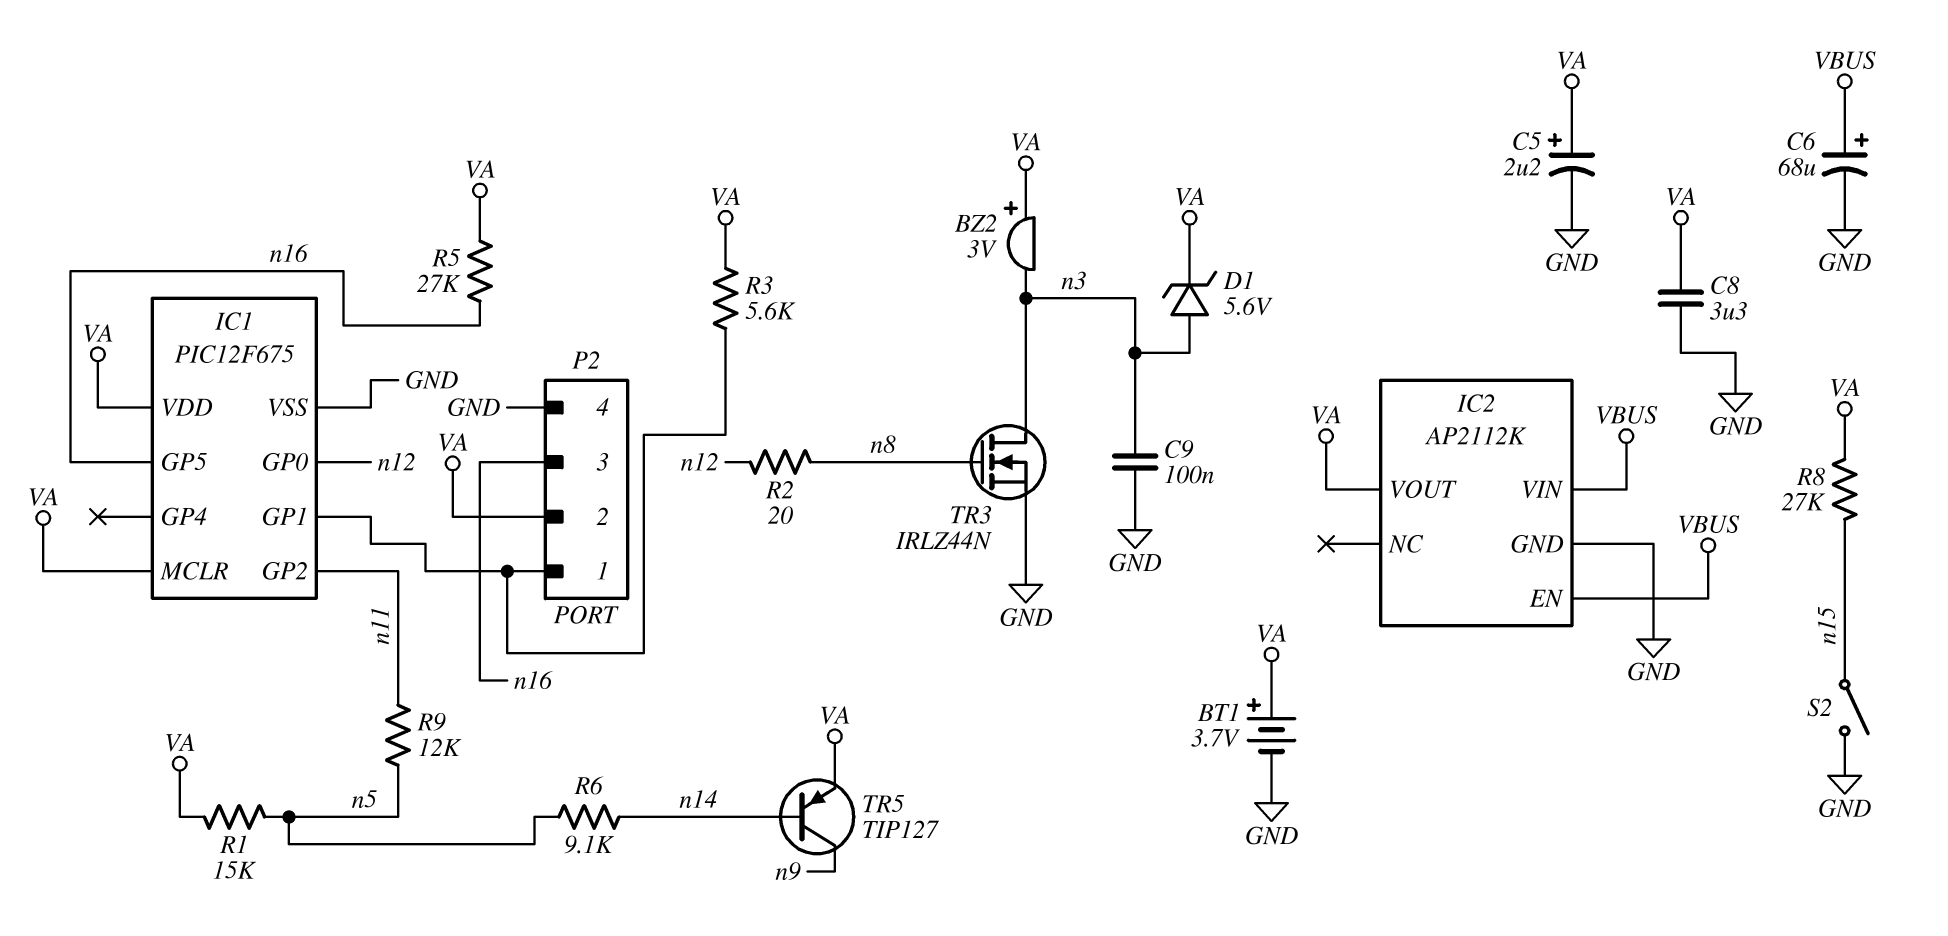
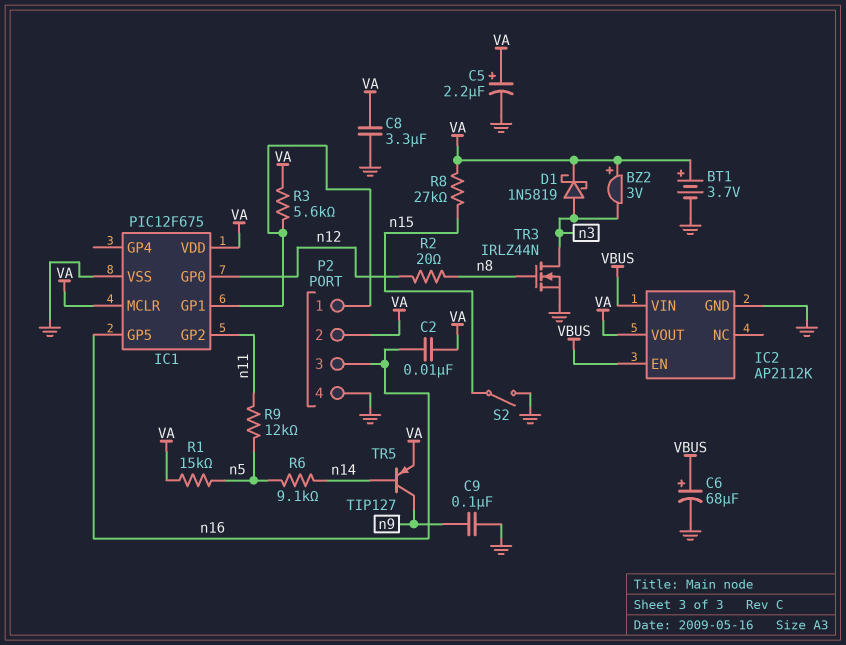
C2: none -> 10nF (VA, n16)
C9: 100nF (GND, n3) -> 100nF (GND, n9)
D1: zener 5.6V (A n3, K VA) -> schottky 1N5819 (A n3, K VA)
R5: 27k (VA, n16) -> none

